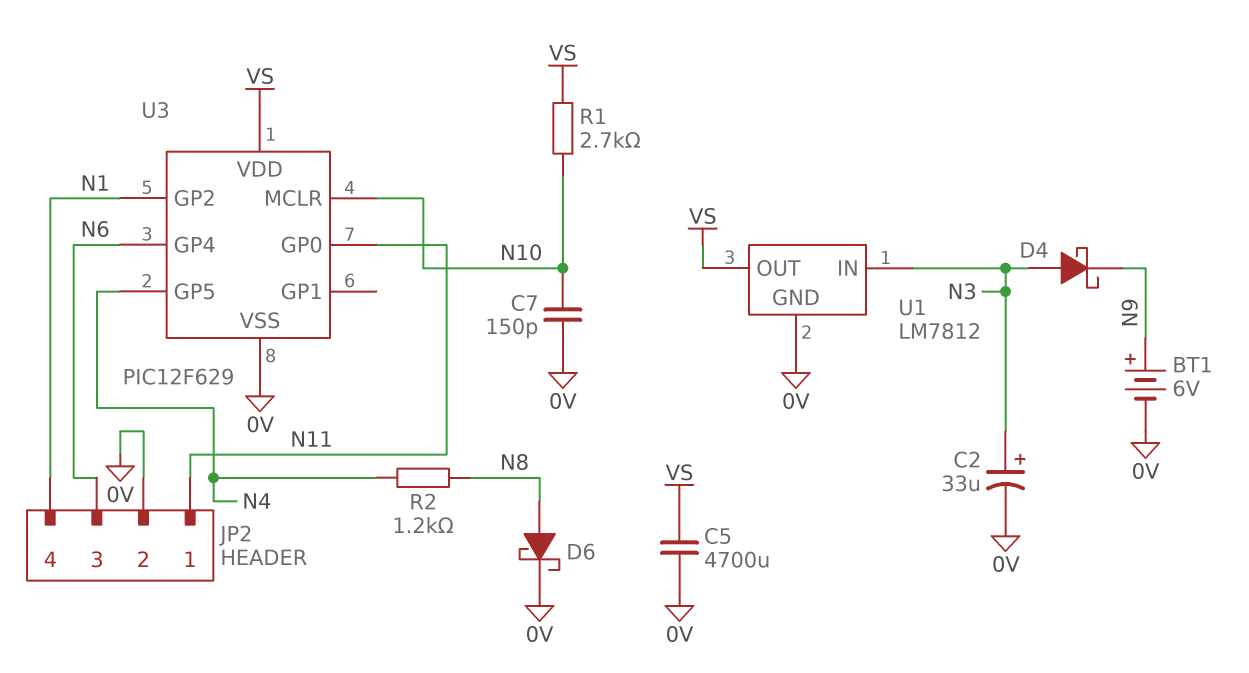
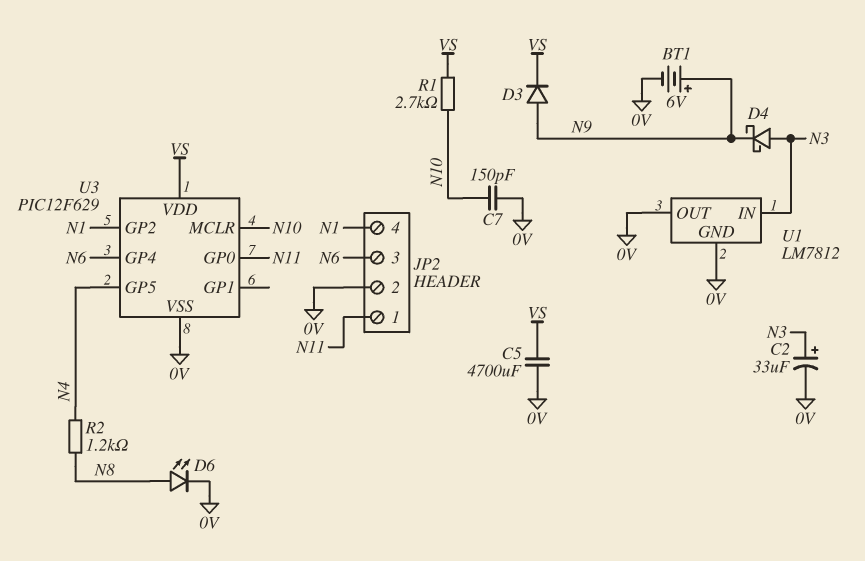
D3: none -> diode (A N9, K VS)
D6: schottky (A N8, K 0V) -> LED (A N8, K 0V)
U1 pin OUT: VS -> 0V

